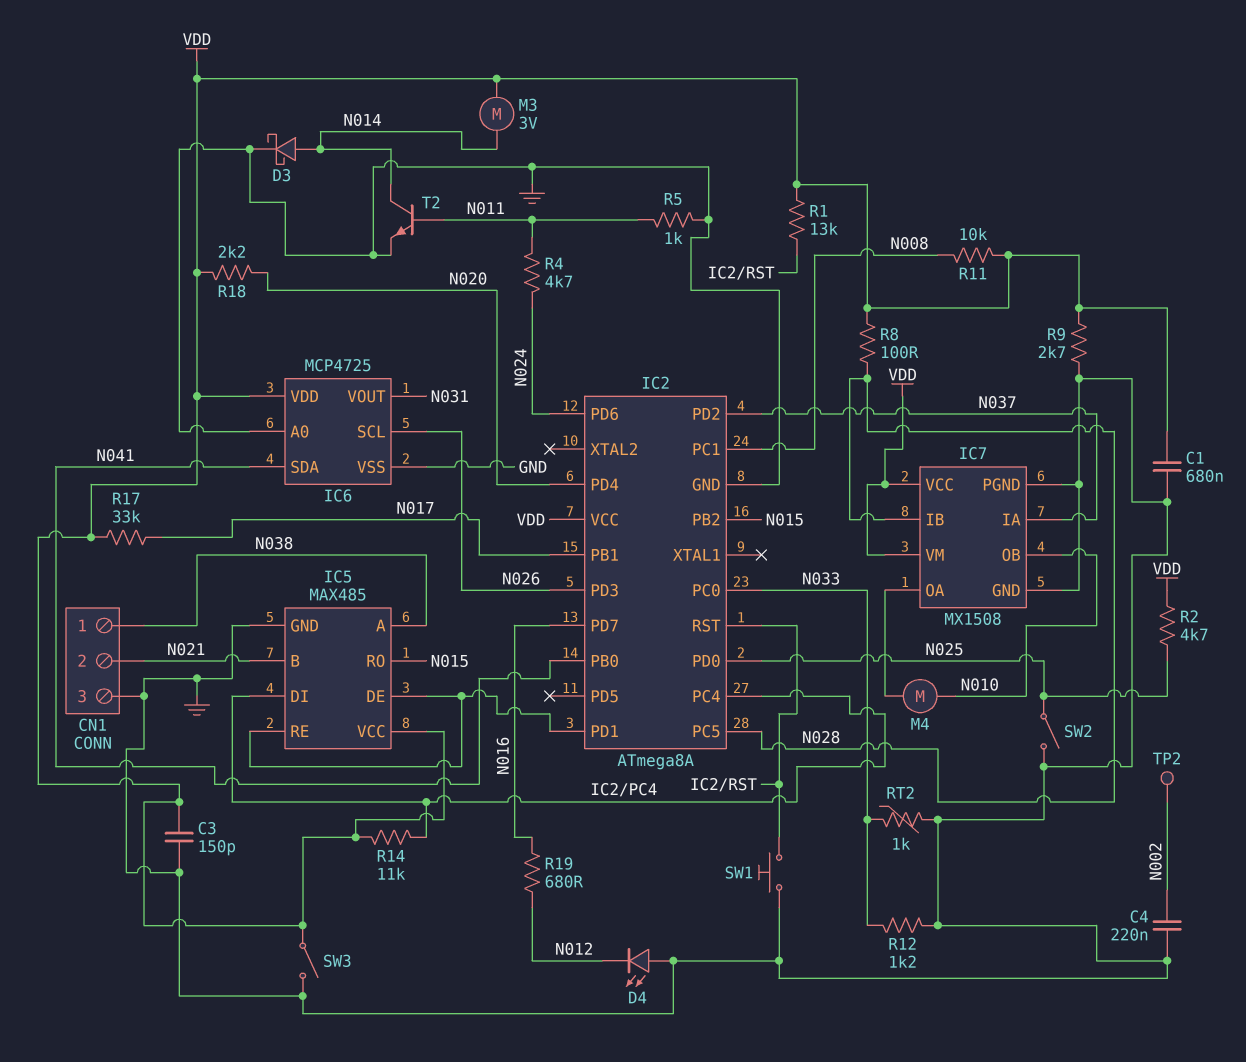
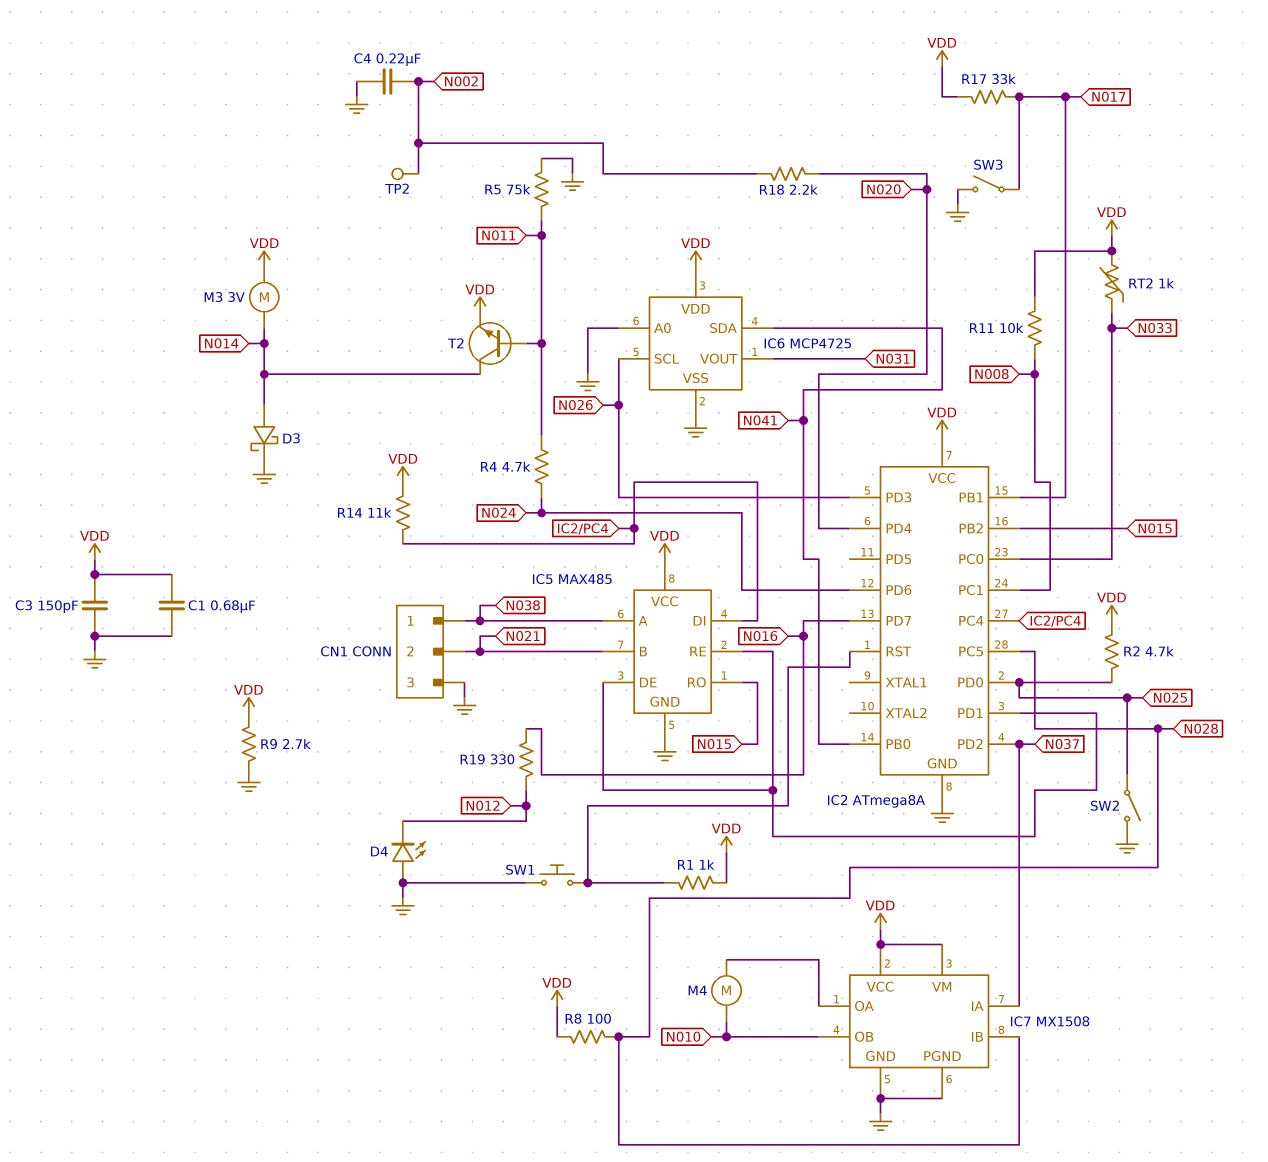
R1: 13k (IC2/RST, VDD) -> 1k (IC2/RST, VDD)
R5: 1k (GND, N011) -> 75k (GND, N011)
R12: 1.2k (GND, N033) -> none
R18: 2.2k (N020, VDD) -> 2.2k (N002, N020)
R19: 680 (N012, N016) -> 330 (N012, N016)
RT2: 1k (GND, N033) -> 1k (N033, VDD)
SW3: switch (GND, VDD) -> switch (GND, N017)
T2: NPN (B N011, C N014, E GND) -> NPN (B N011, C N014, E VDD)

